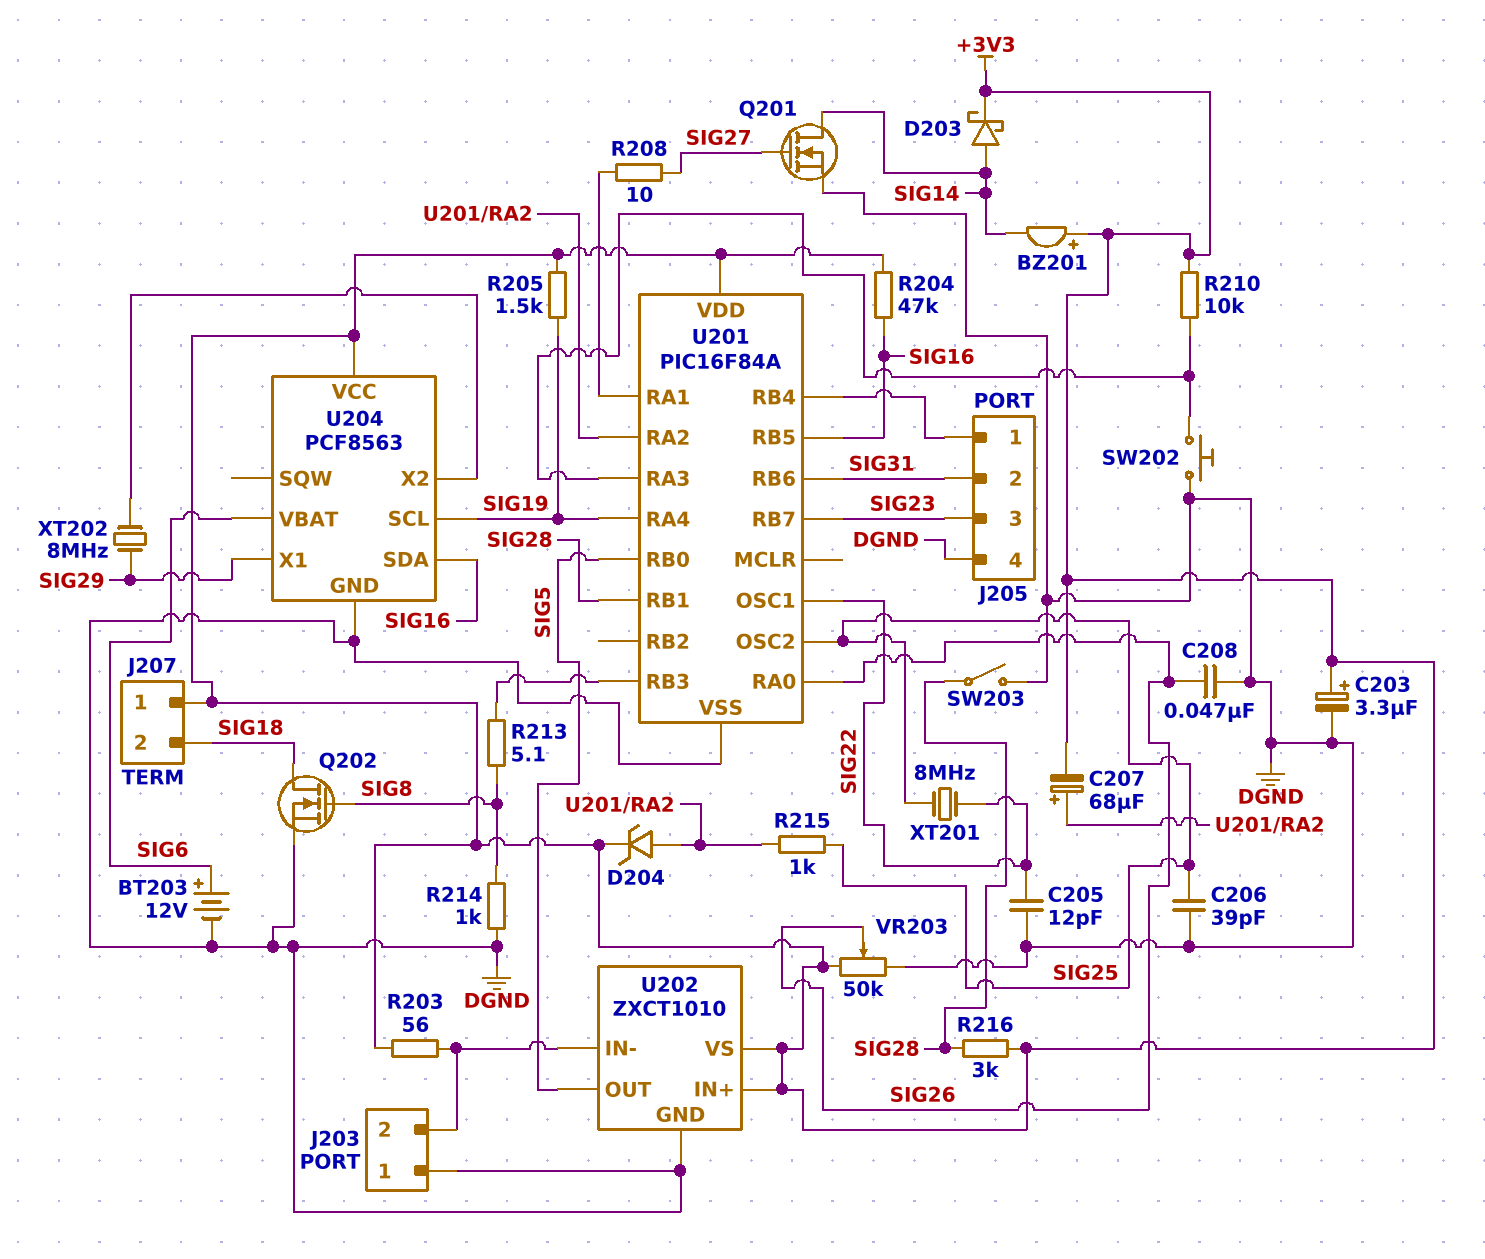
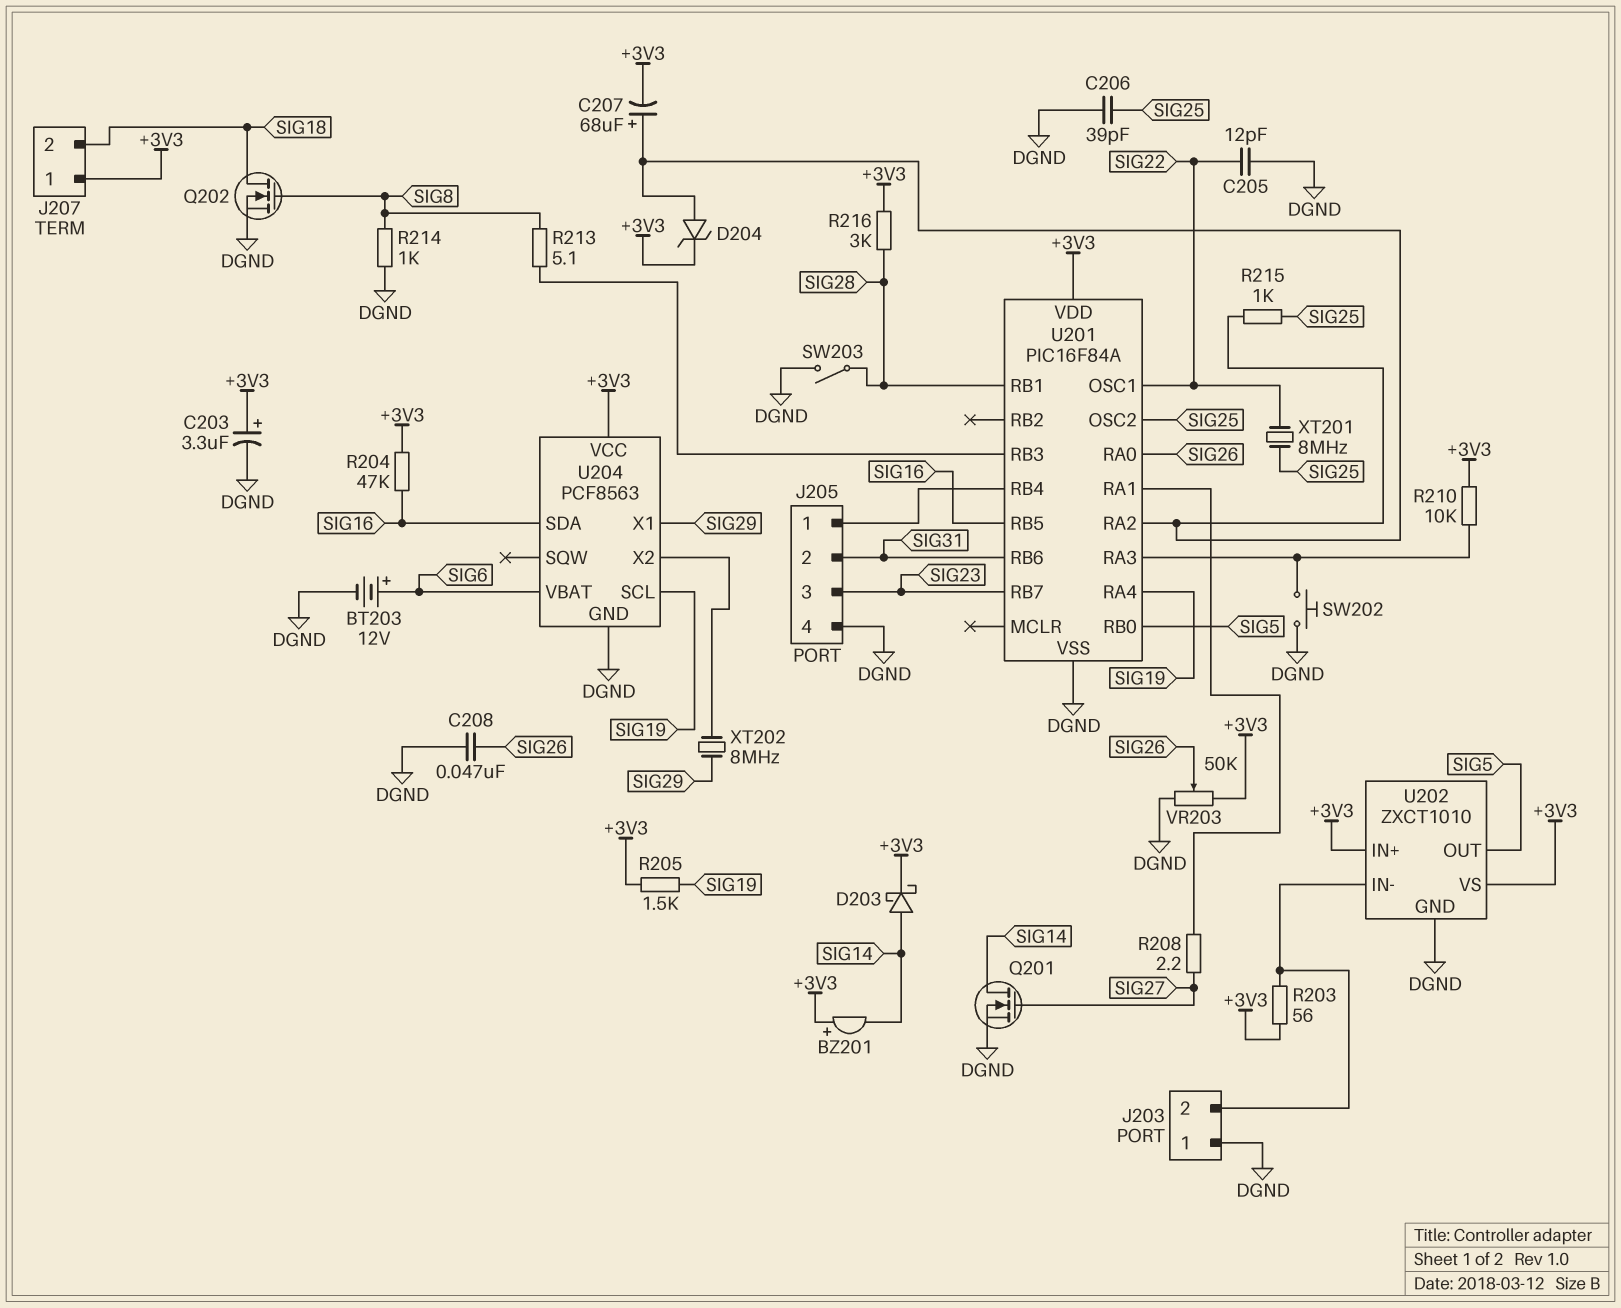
R208: 10 (SIG27, U201/RA1) -> 2.2 (SIG27, U201/RA1)

